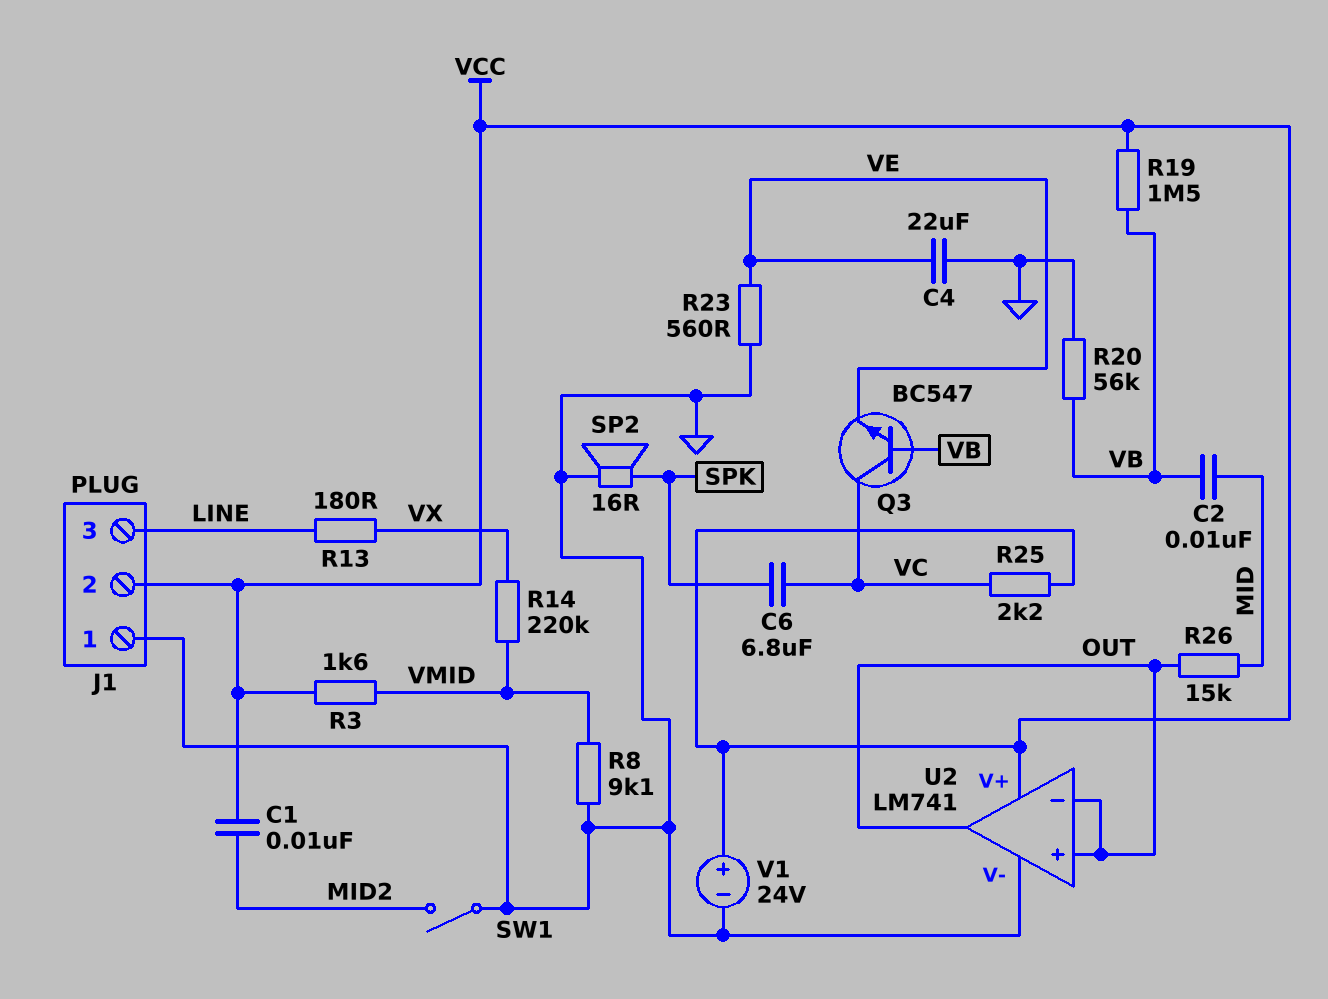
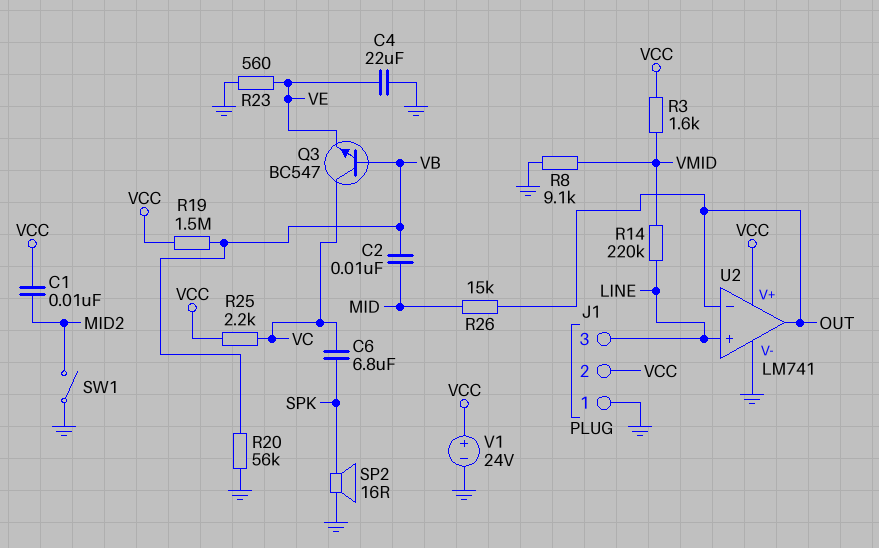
R13: 180 (LINE, VX) -> none
R14: 220k (VMID, VX) -> 220k (LINE, VMID)
U2 pin in+: OUT -> LINE

